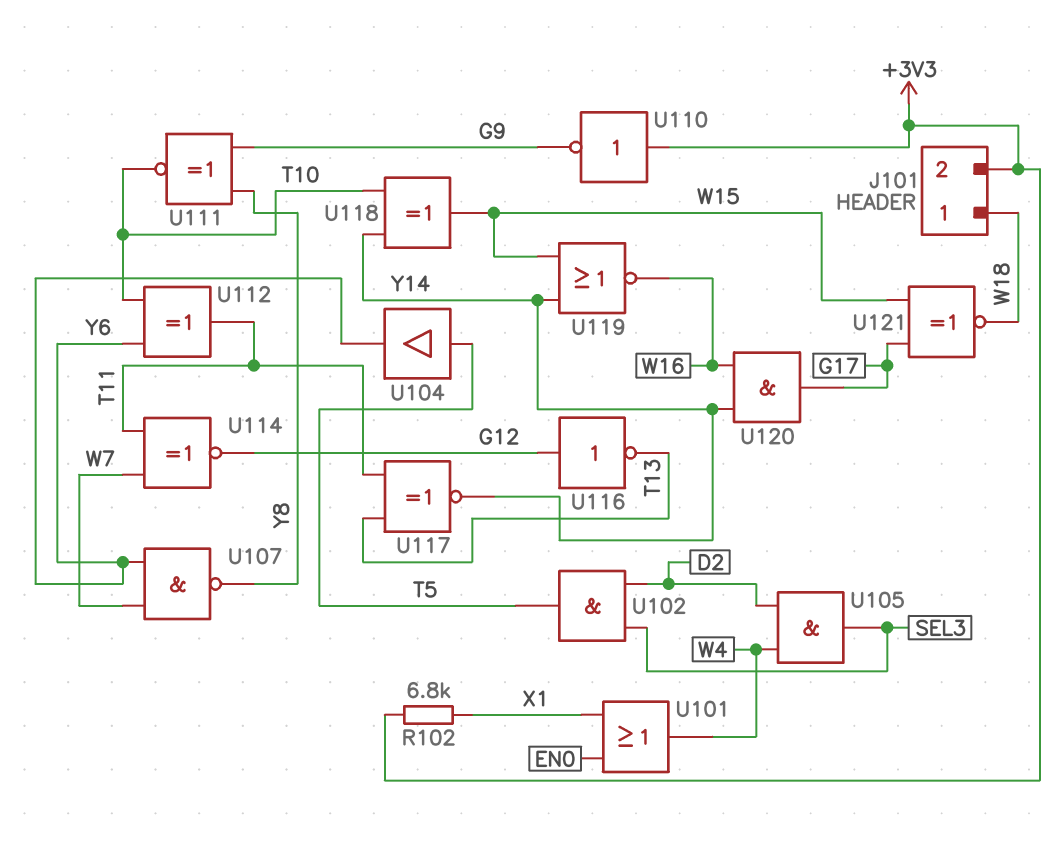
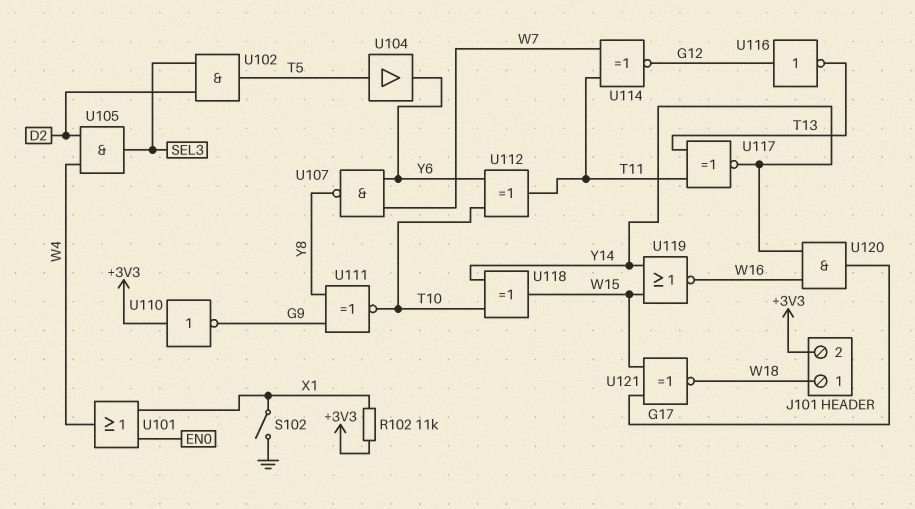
R102: 6.8k (+3V3, X1) -> 11k (+3V3, X1)
S102: none -> switch (GND, X1)

